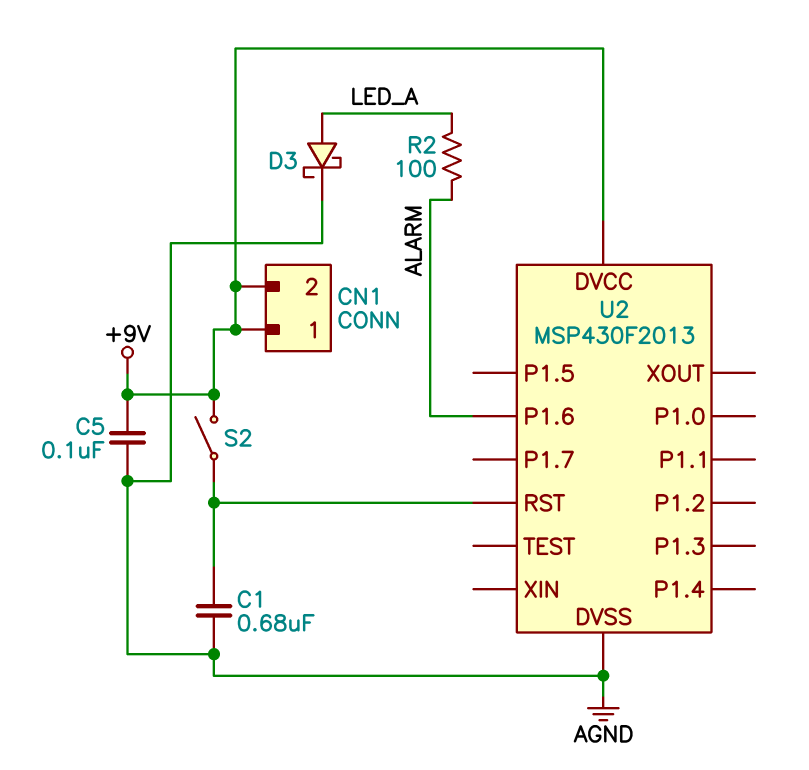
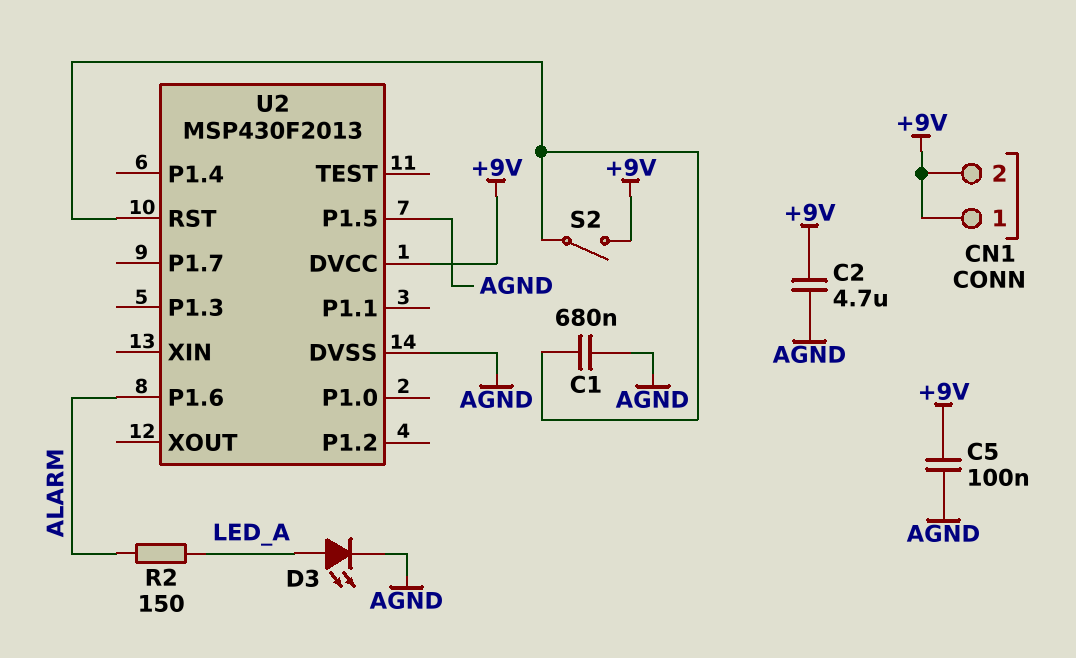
C2: none -> 4.7uF (+9V, AGND)
D3: schottky (A LED_A, K AGND) -> LED (A LED_A, K AGND)
R2: 100 (ALARM, LED_A) -> 150 (ALARM, LED_A)
U2 pin P1.5: none -> AGND

